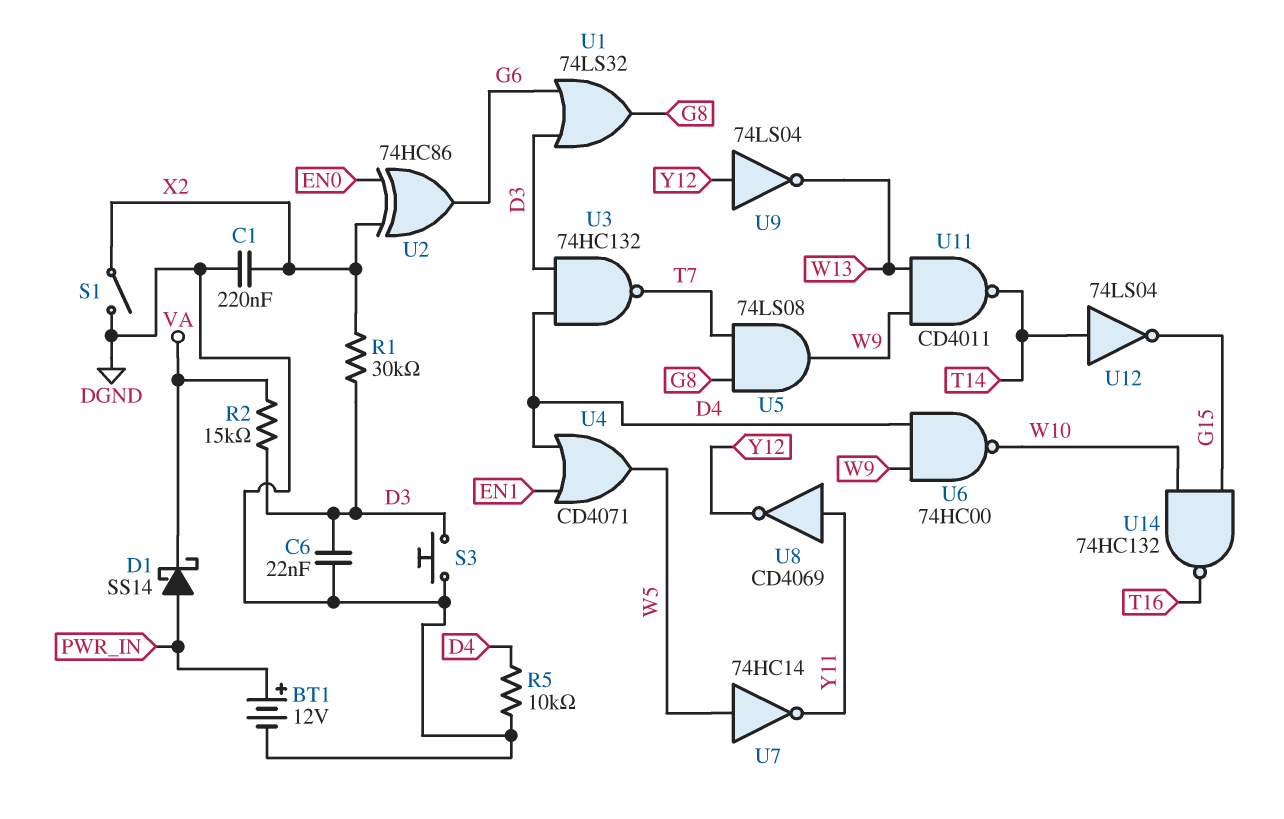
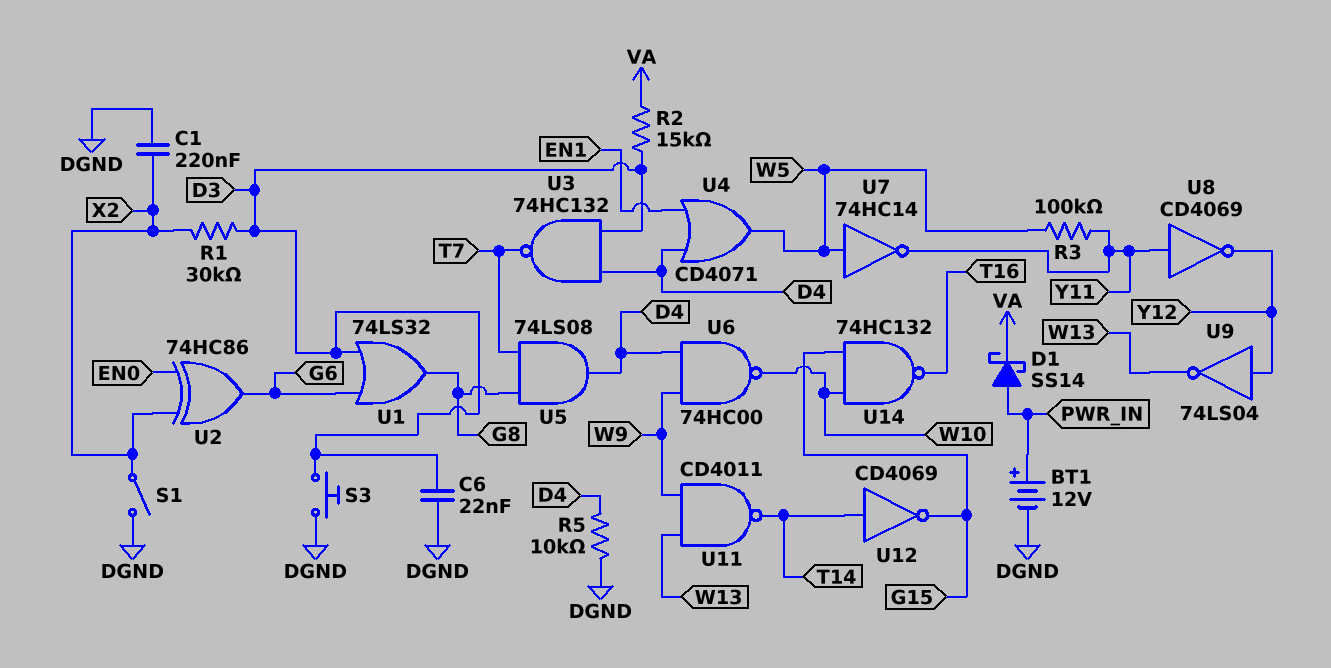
R3: none -> 100k (W5, Y11)
U5: AND 74LS08 (in G8, in T7, out W9) -> AND 74LS08 (in G8, in T7, out D4)
U12: NOT 74LS04 (in T14, out G15) -> NOT CD4069 (in T14, out G15)

